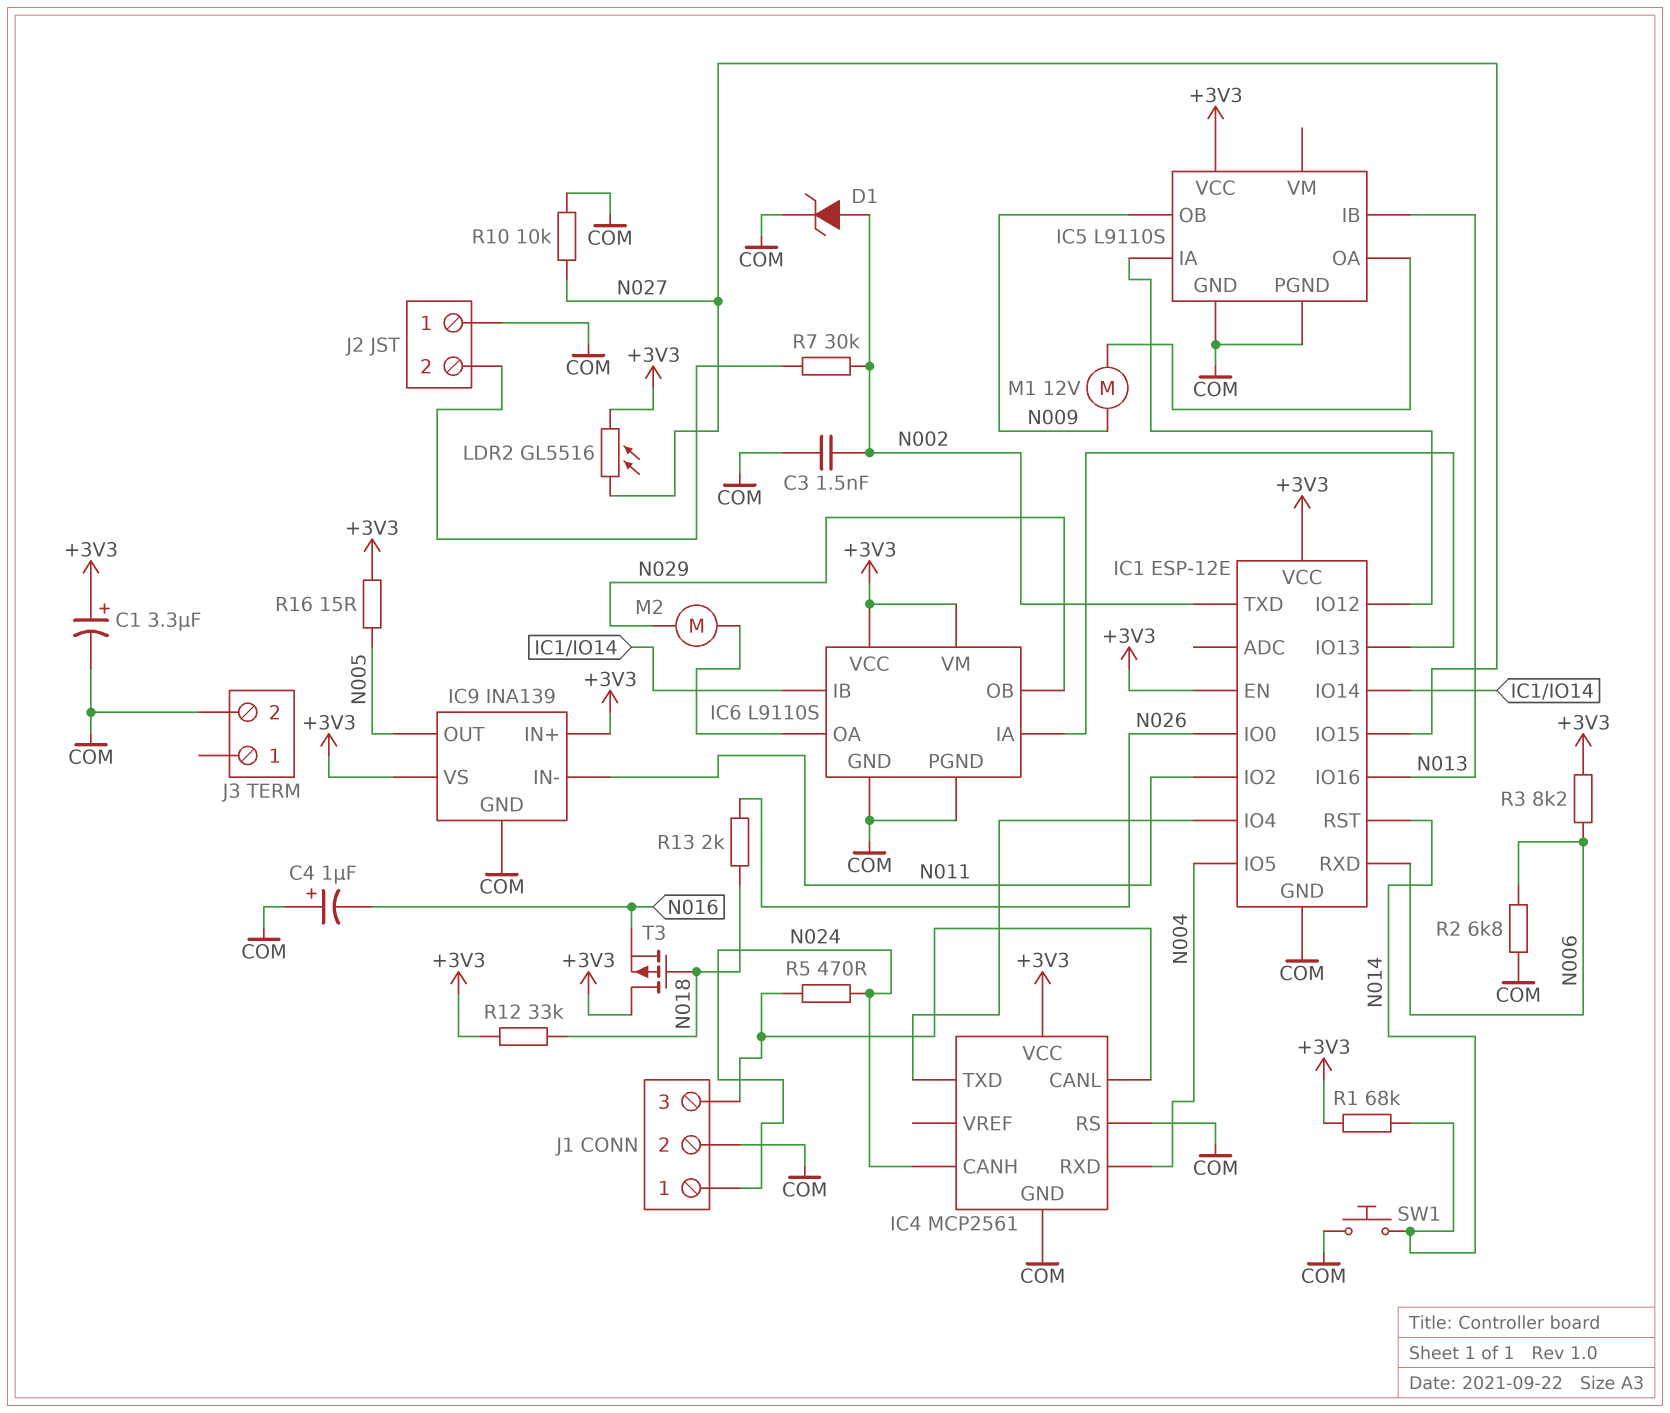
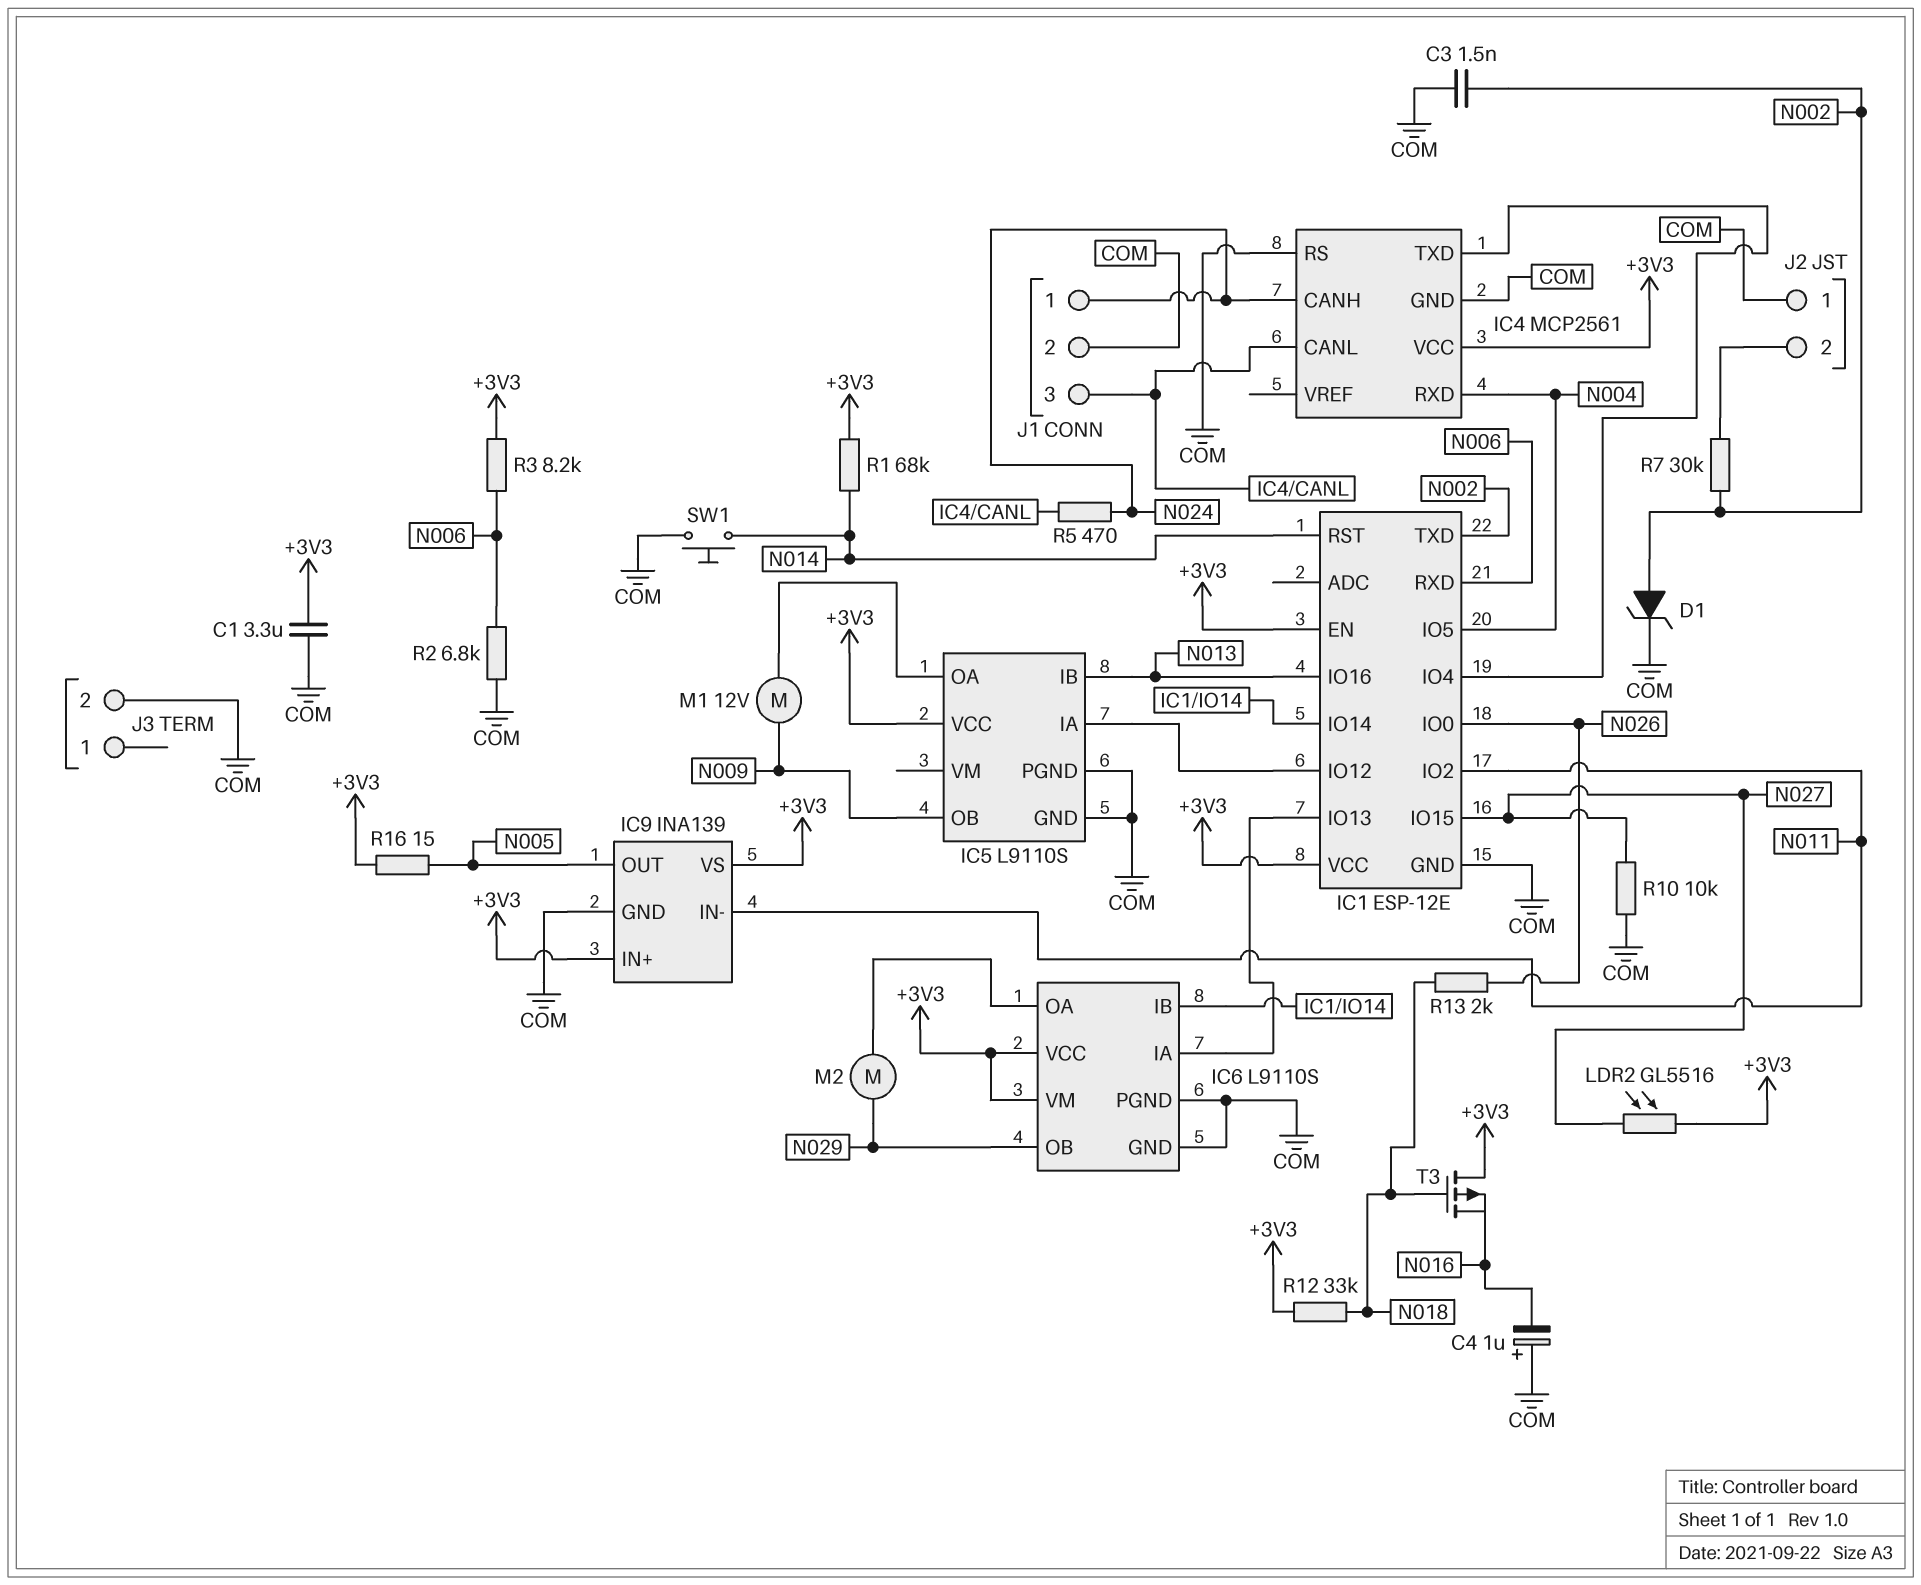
C1: 3.3uF (plus +3V3, minus COM) -> 3.3uF (+3V3, COM)

